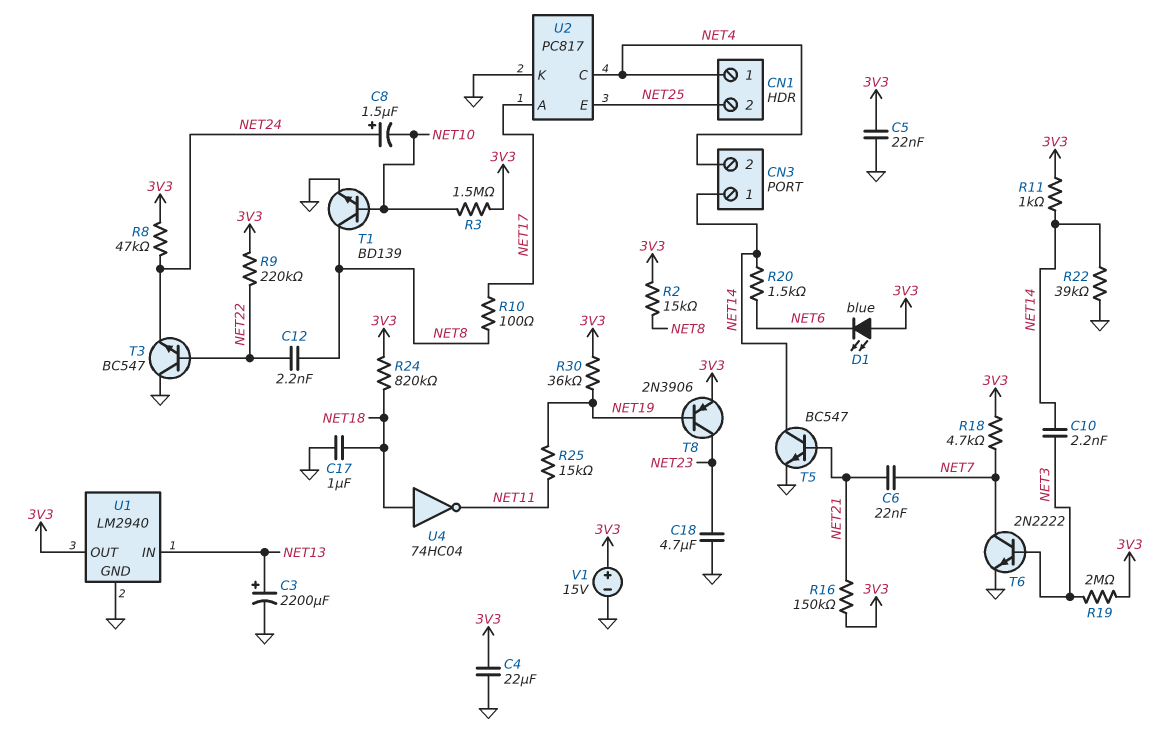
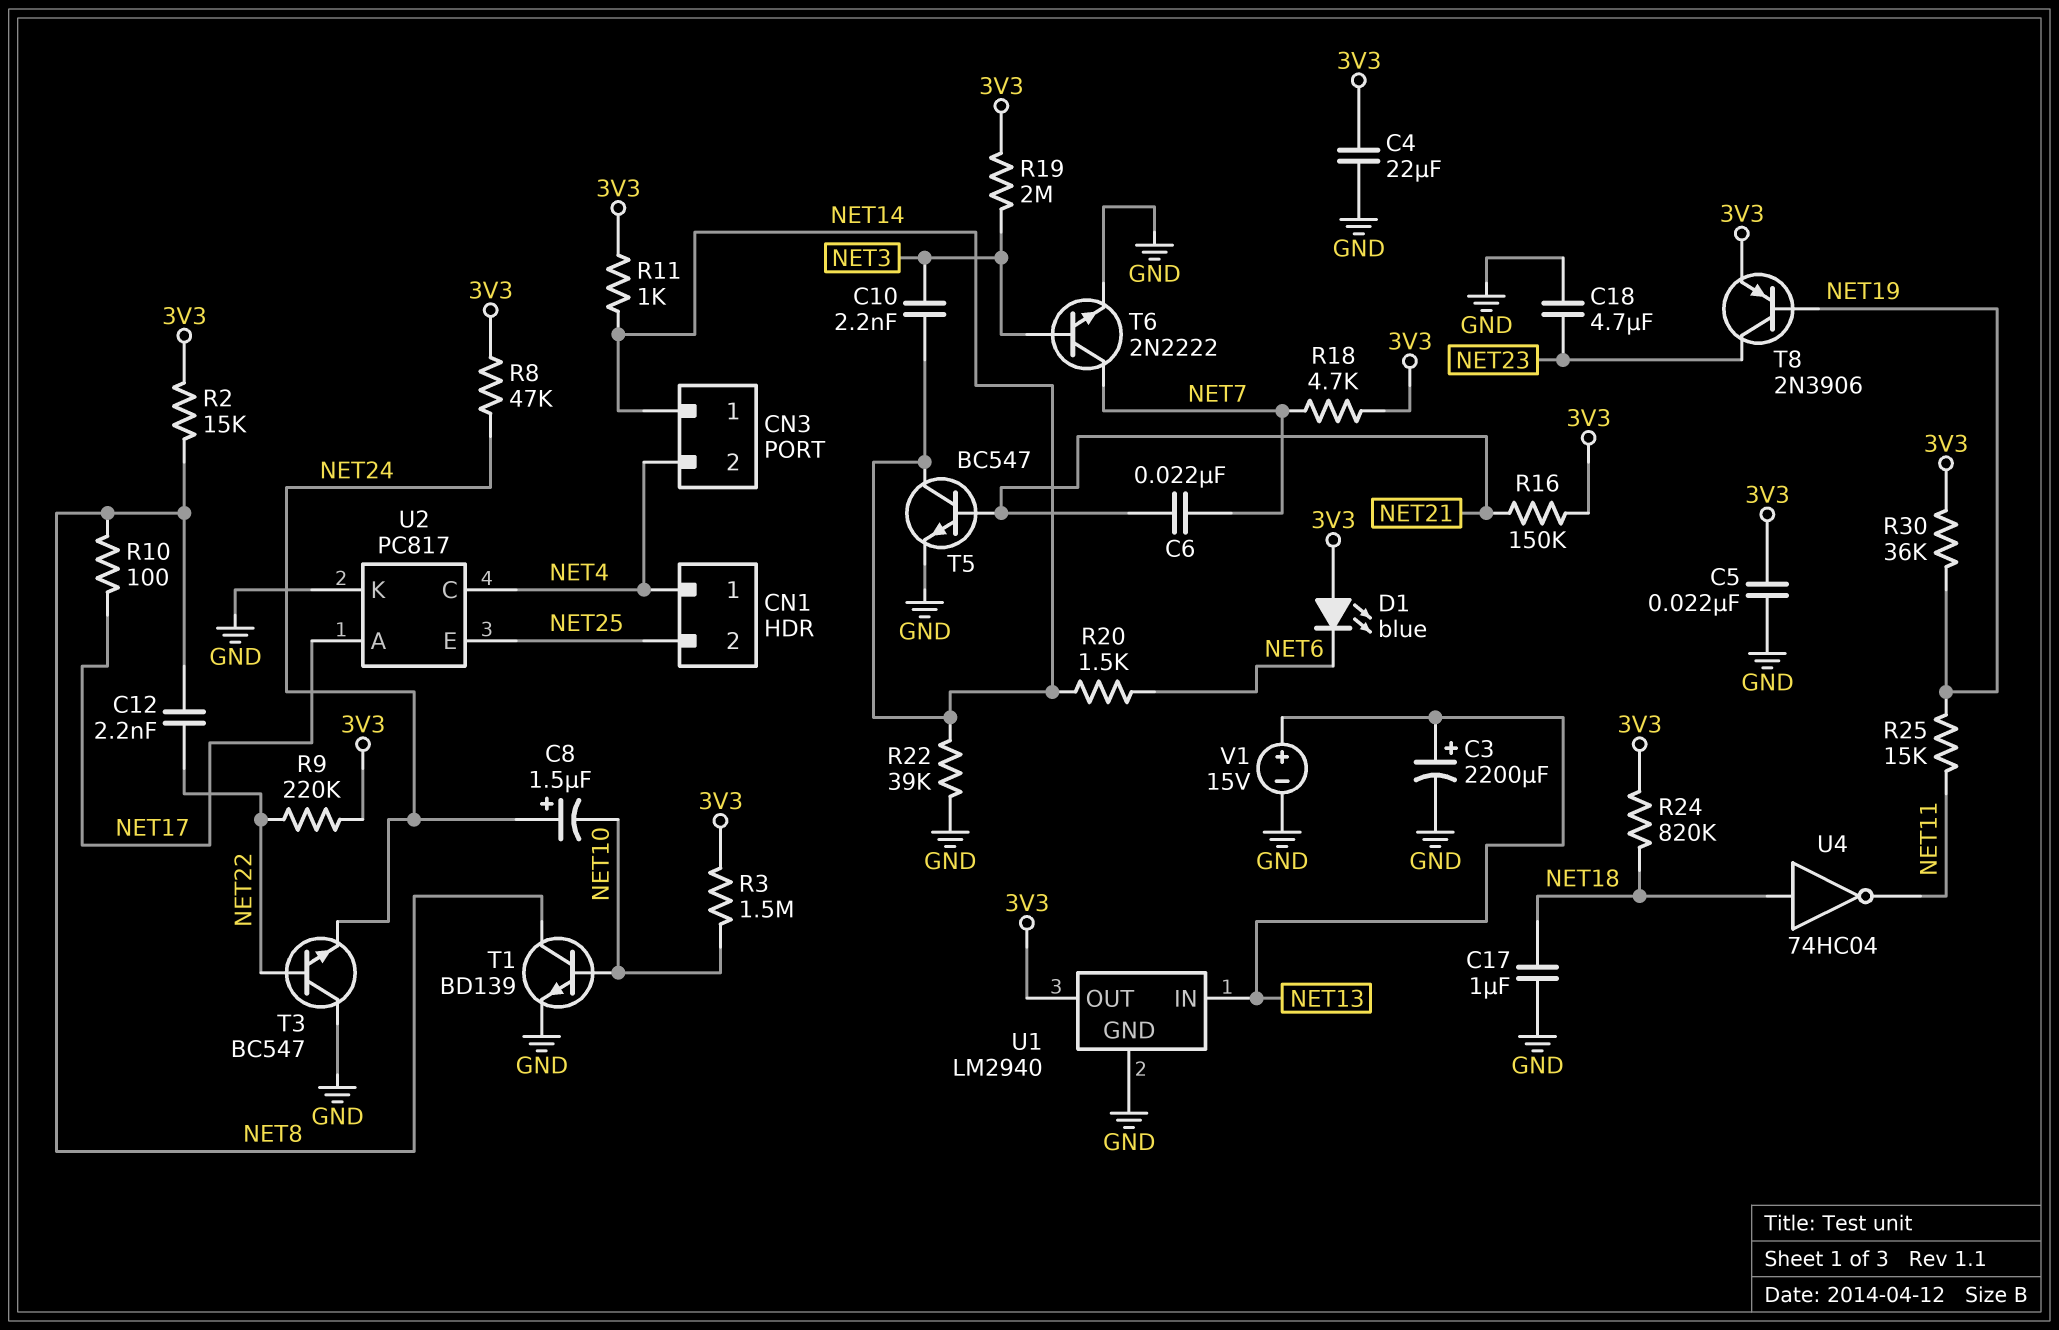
V1: 15V (plus 3V3, minus GND) -> 15V (plus NET13, minus GND)

